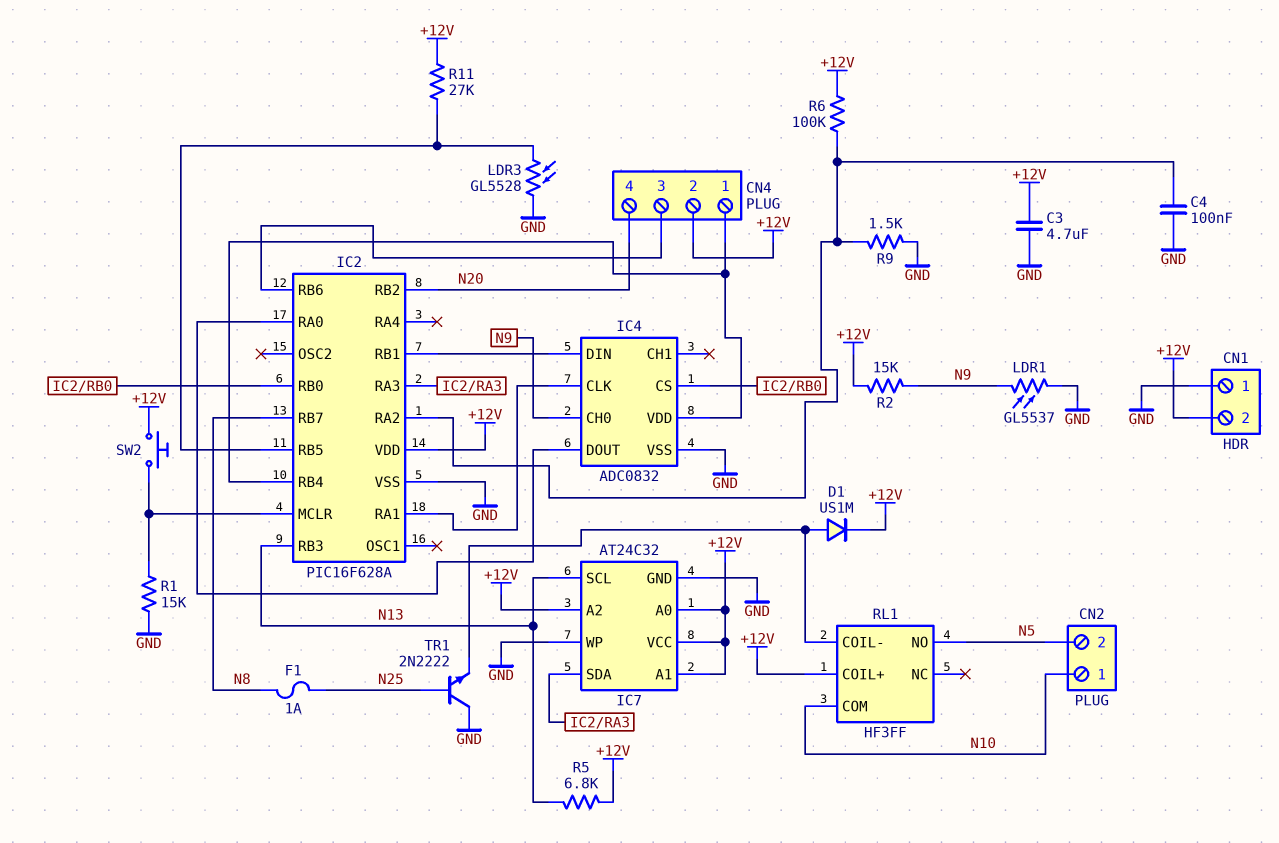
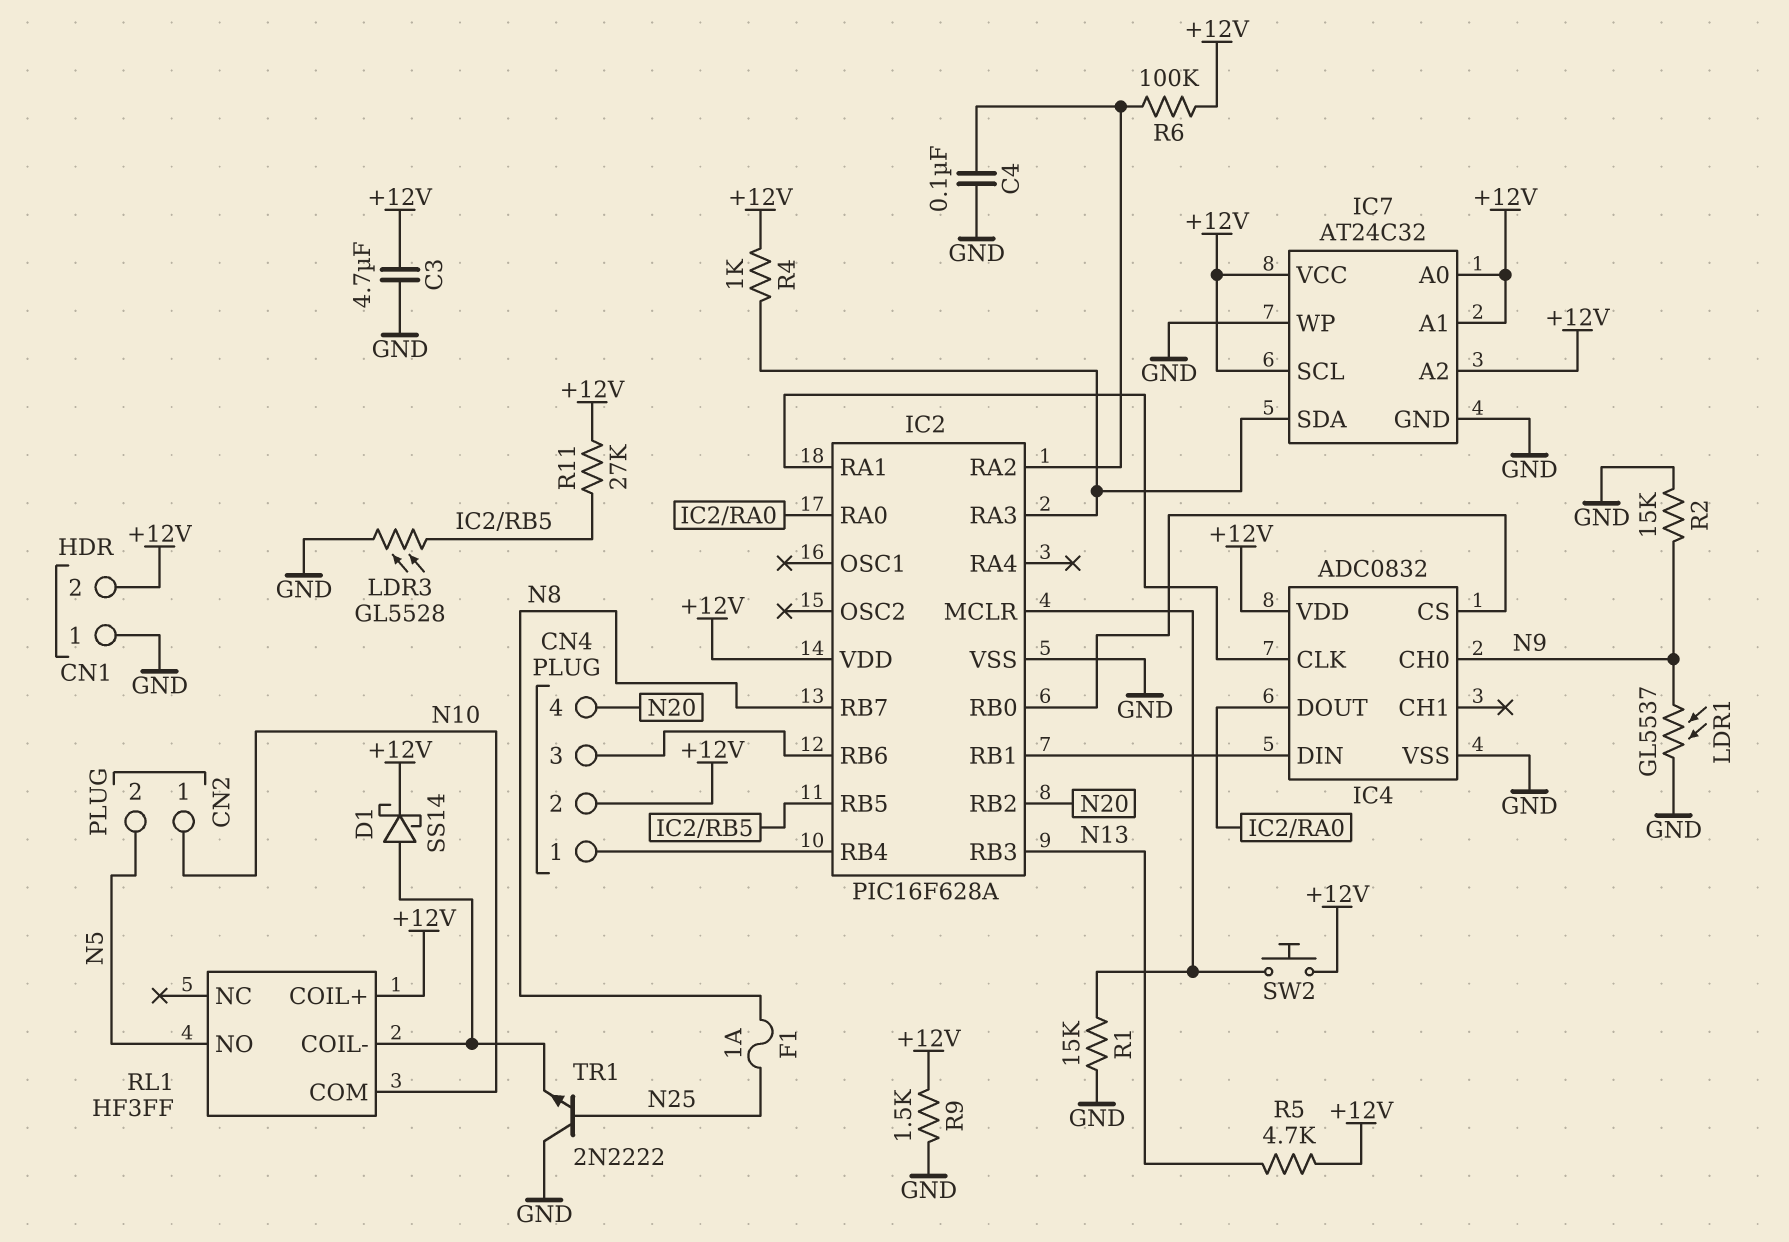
D1: diode US1M (A RL1/COIL-, K +12V) -> schottky SS14 (A RL1/COIL-, K +12V)
IC4 pin VDD: CN4/1 -> +12V
IC7 pin SCL: N13 -> +12V
R2: 15k (+12V, N9) -> 15k (GND, N9)
R4: none -> 1k (+12V, IC2/RA3)
R5: 6.8k (+12V, N13) -> 4.7k (+12V, N13)
R9: 1.5k (GND, IC2/RA2) -> 1.5k (+12V, GND)

